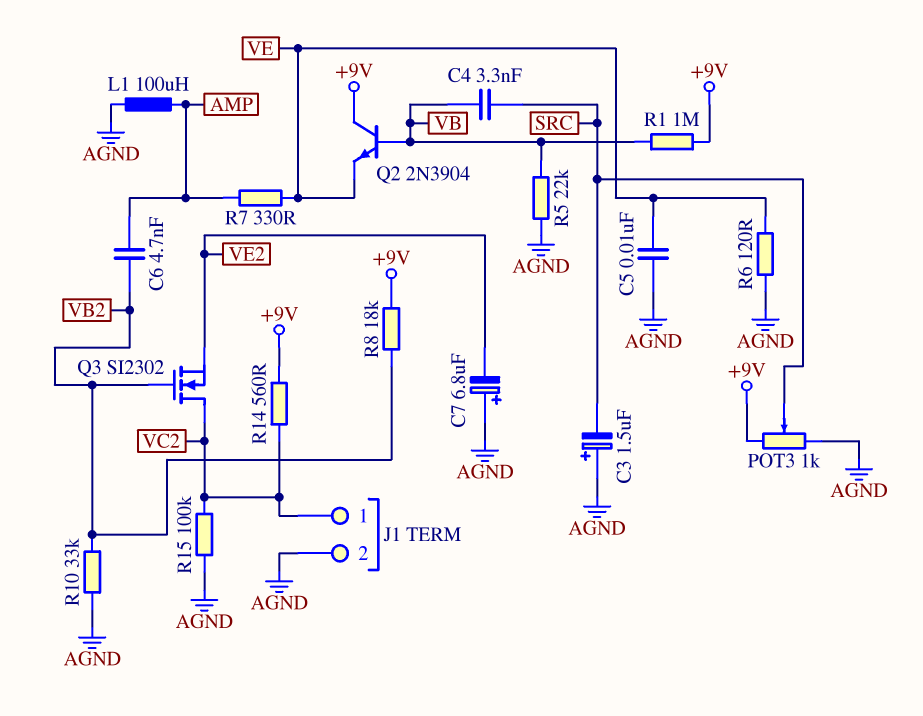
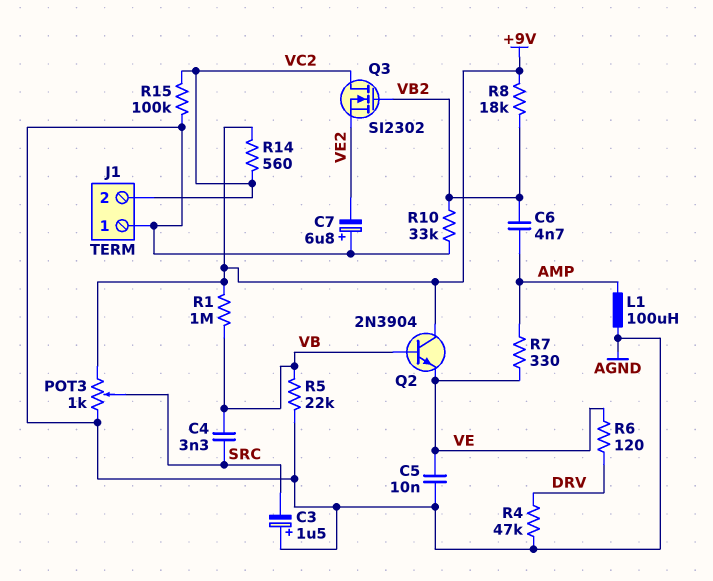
J1 pin 1: VC2 -> AGND
J1 pin 2: AGND -> VC2
R4: none -> 47k (AGND, DRV)
R6: 120 (AGND, VE) -> 120 (DRV, VE)

